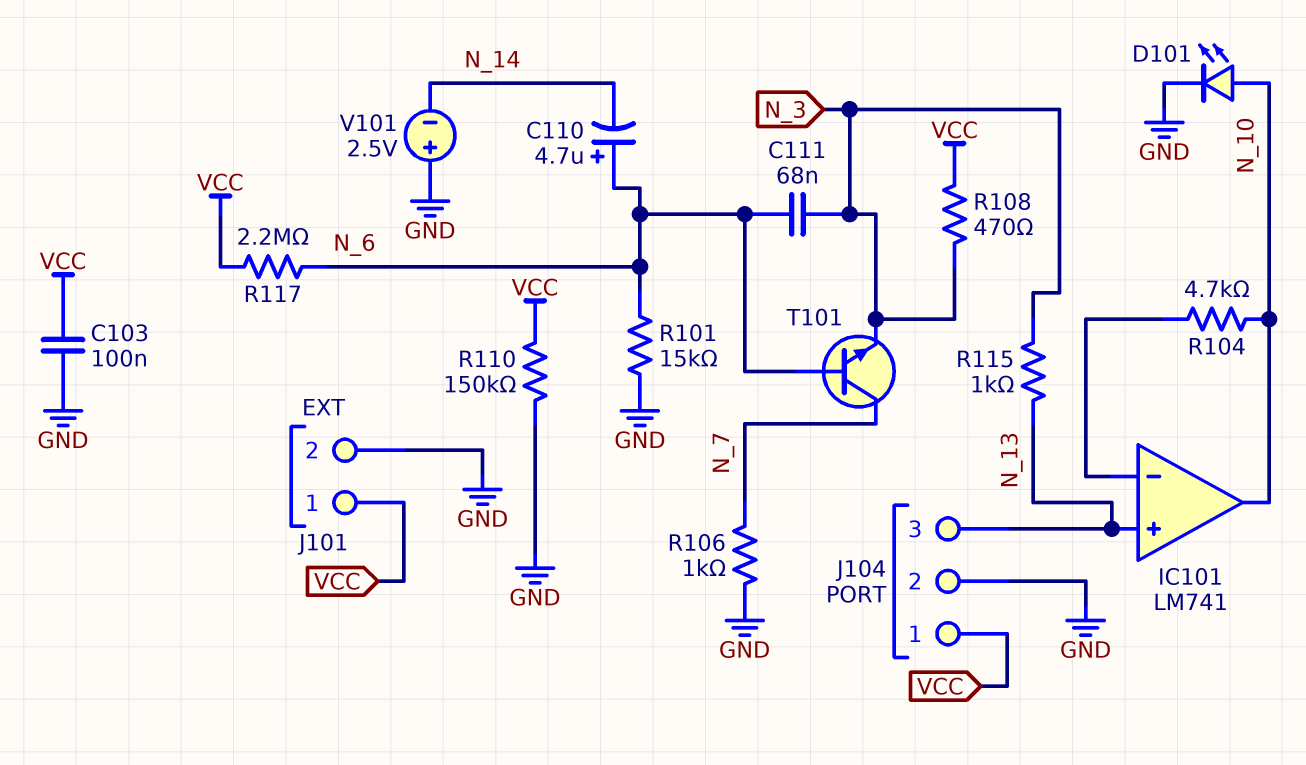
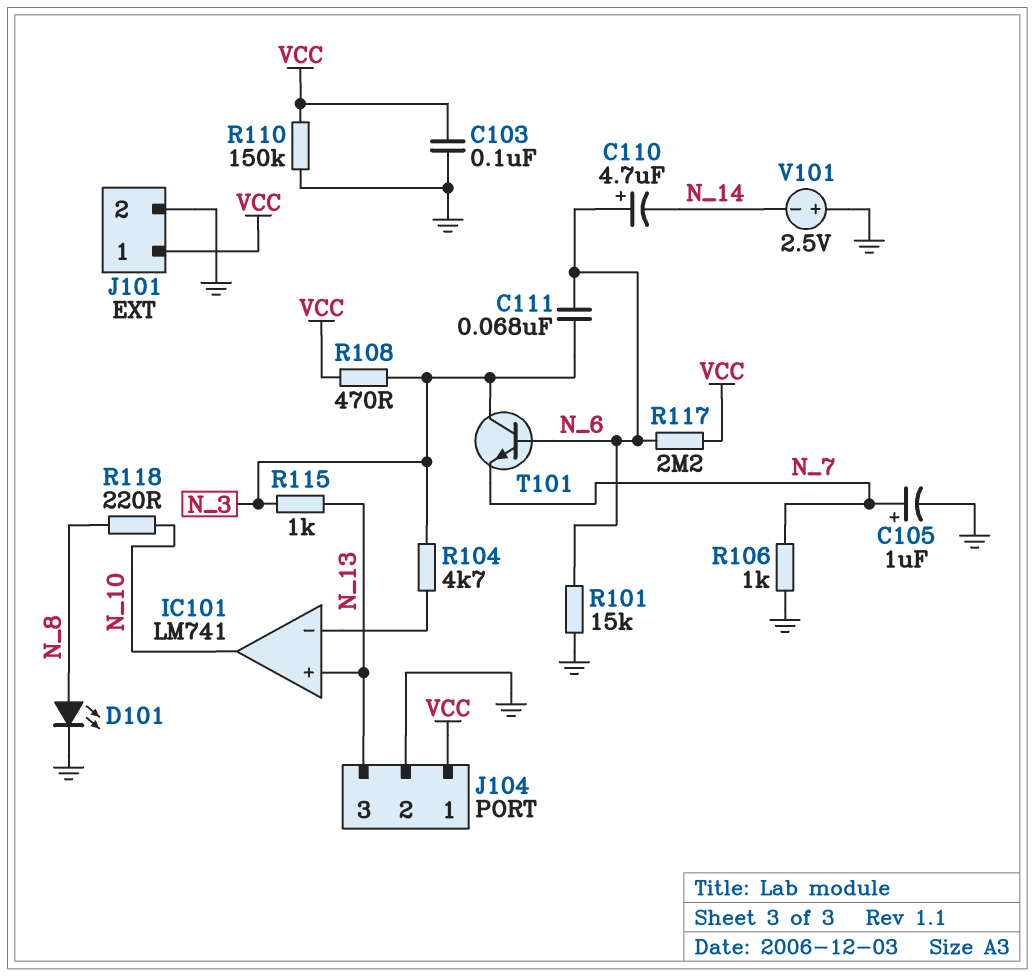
C105: none -> 1uF (plus N_7, minus GND)
D101: LED (A N_10, K GND) -> LED (A N_8, K GND)
R104: 4.7k (IC101/in-, N_10) -> 4.7k (IC101/in-, N_3)
R118: none -> 220 (N_8, N_10)
T101: NPN (B N_6, C N_7, E N_3) -> NPN (B N_6, C N_3, E N_7)

